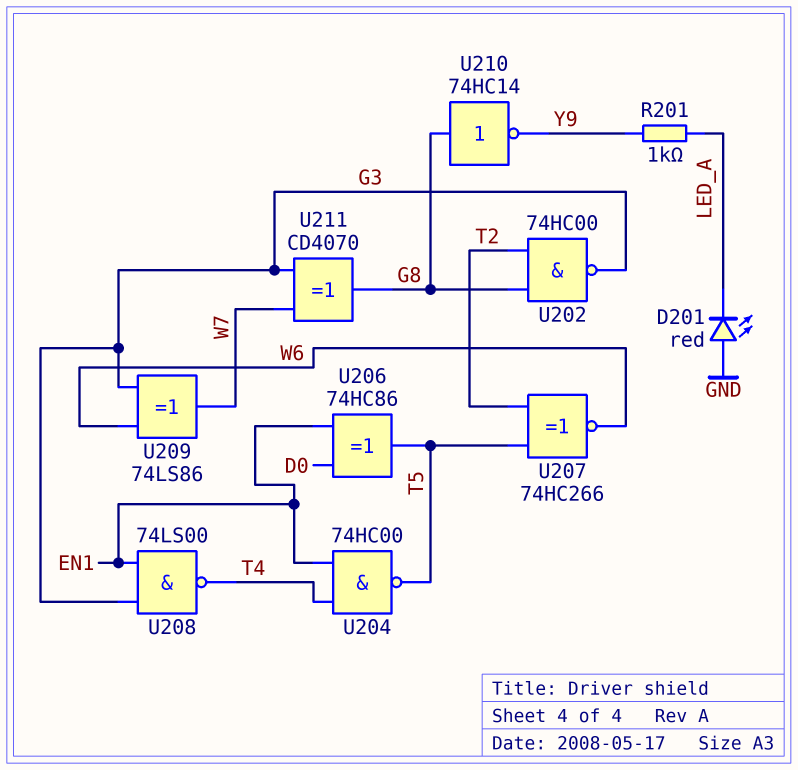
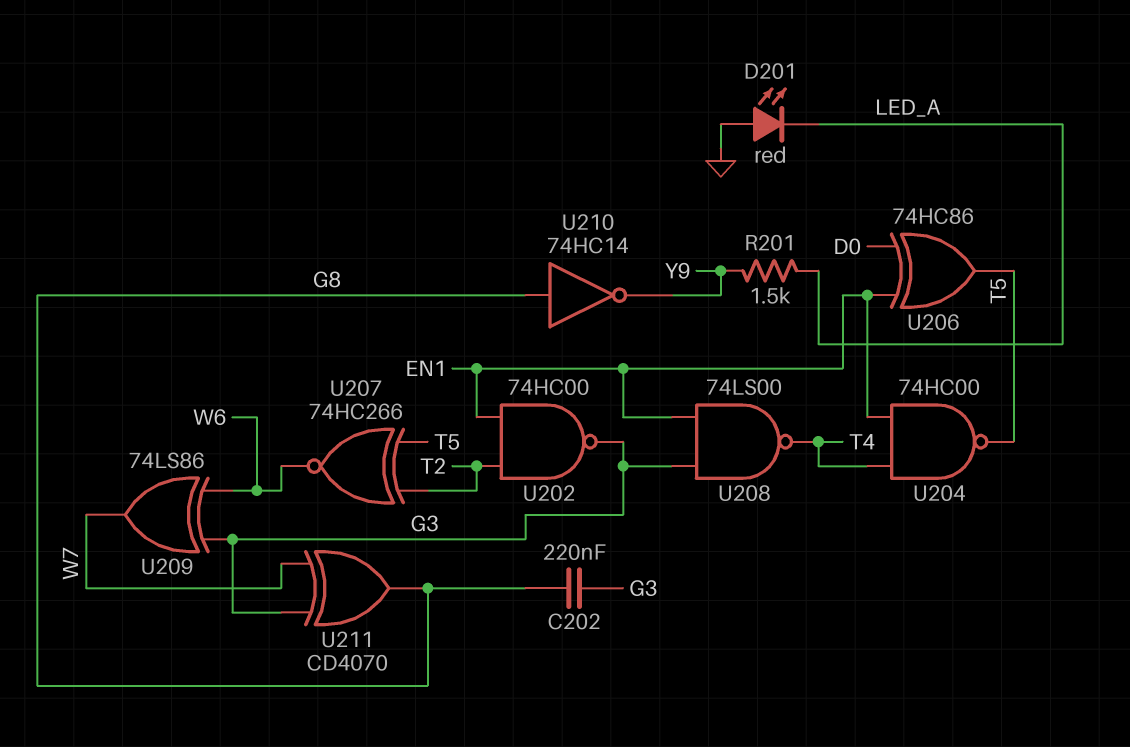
C202: none -> 220nF (G3, G8)
R201: 1k (LED_A, Y9) -> 1.5k (LED_A, Y9)
U202: NAND 74HC00 (in G8, in T2, out G3) -> NAND 74HC00 (in EN1, in T2, out G3)

